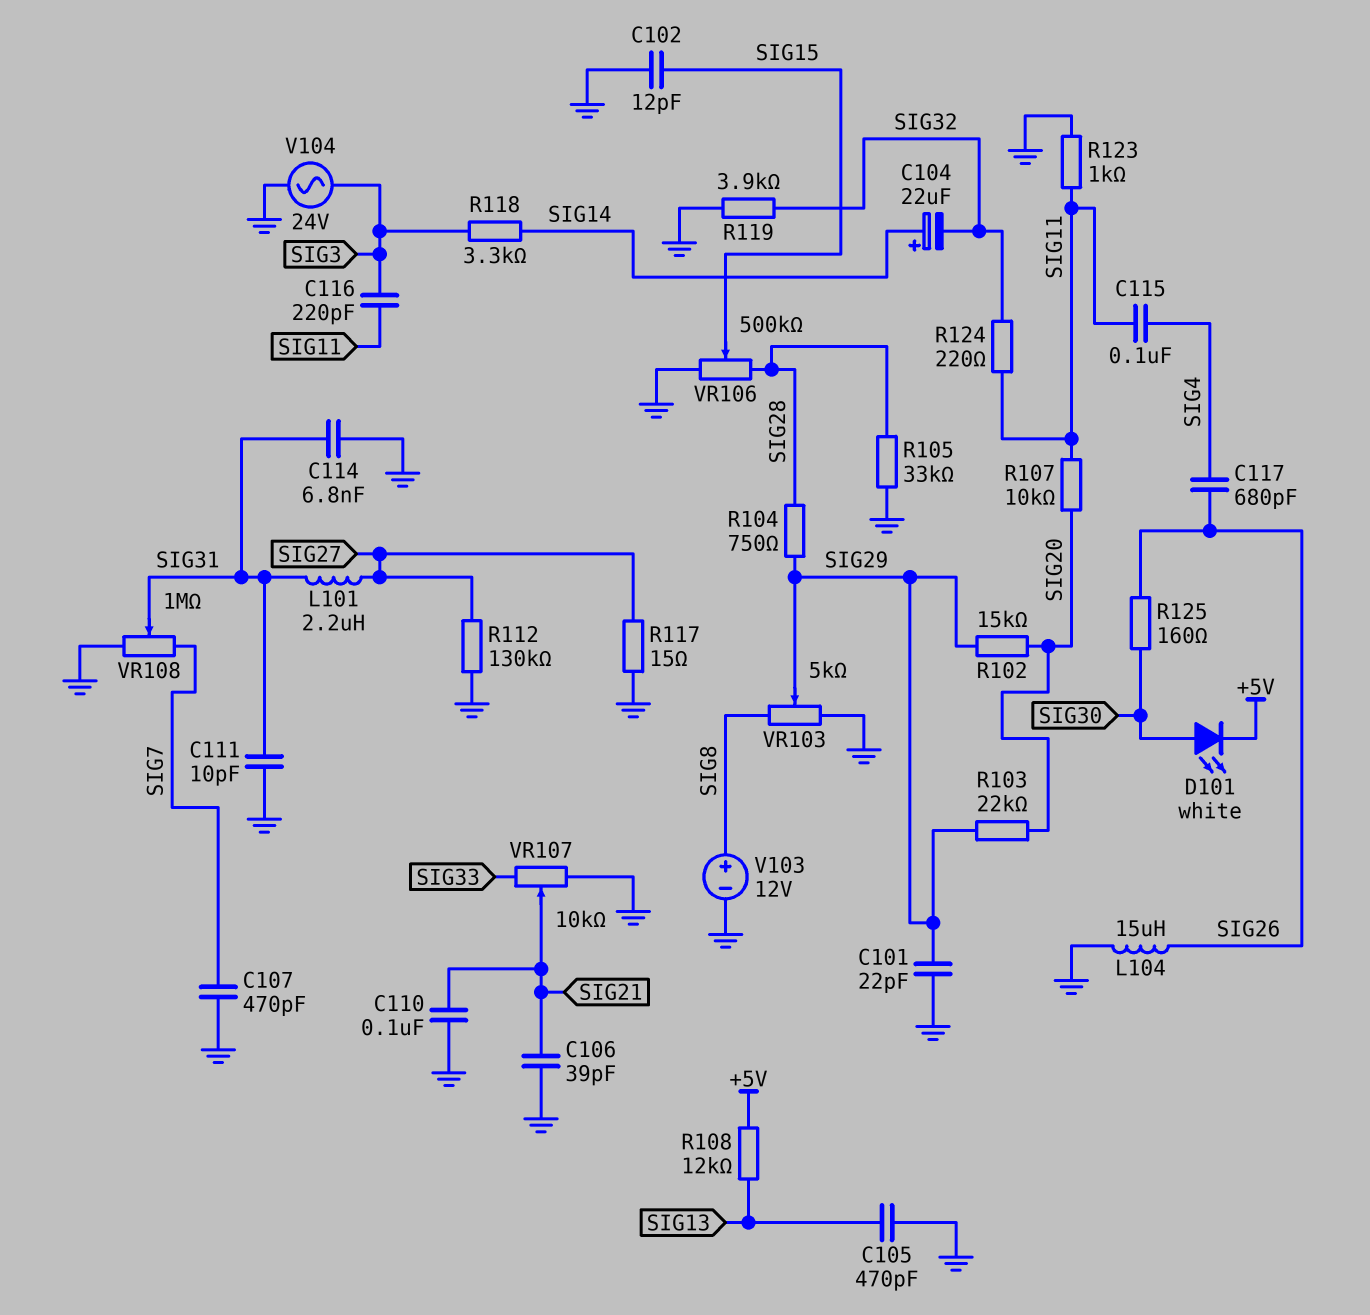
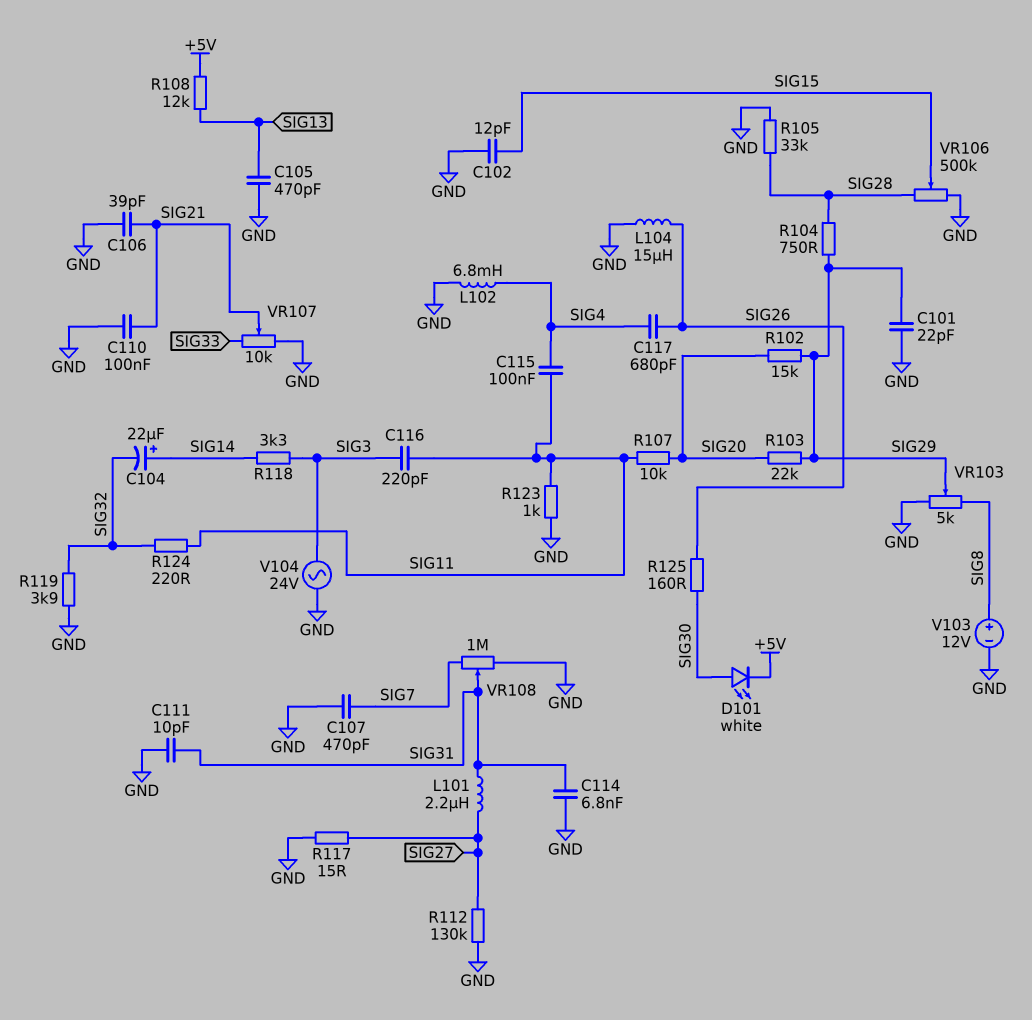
L102: none -> 6.8mH (GND, SIG4)

